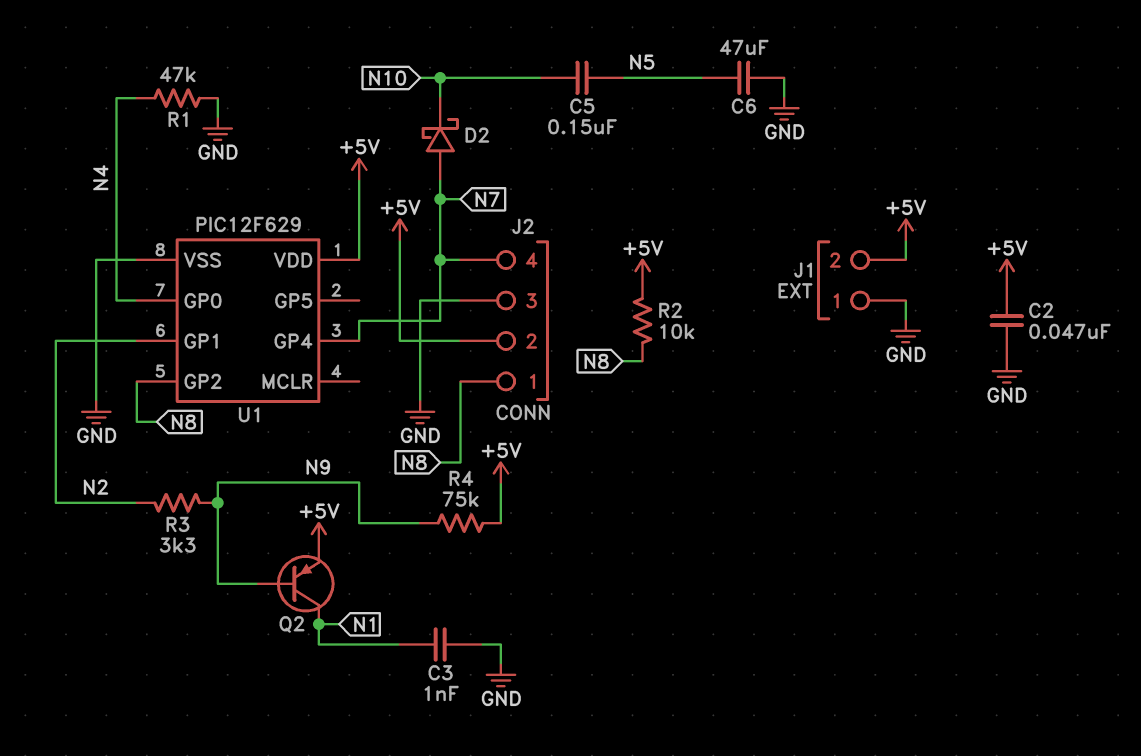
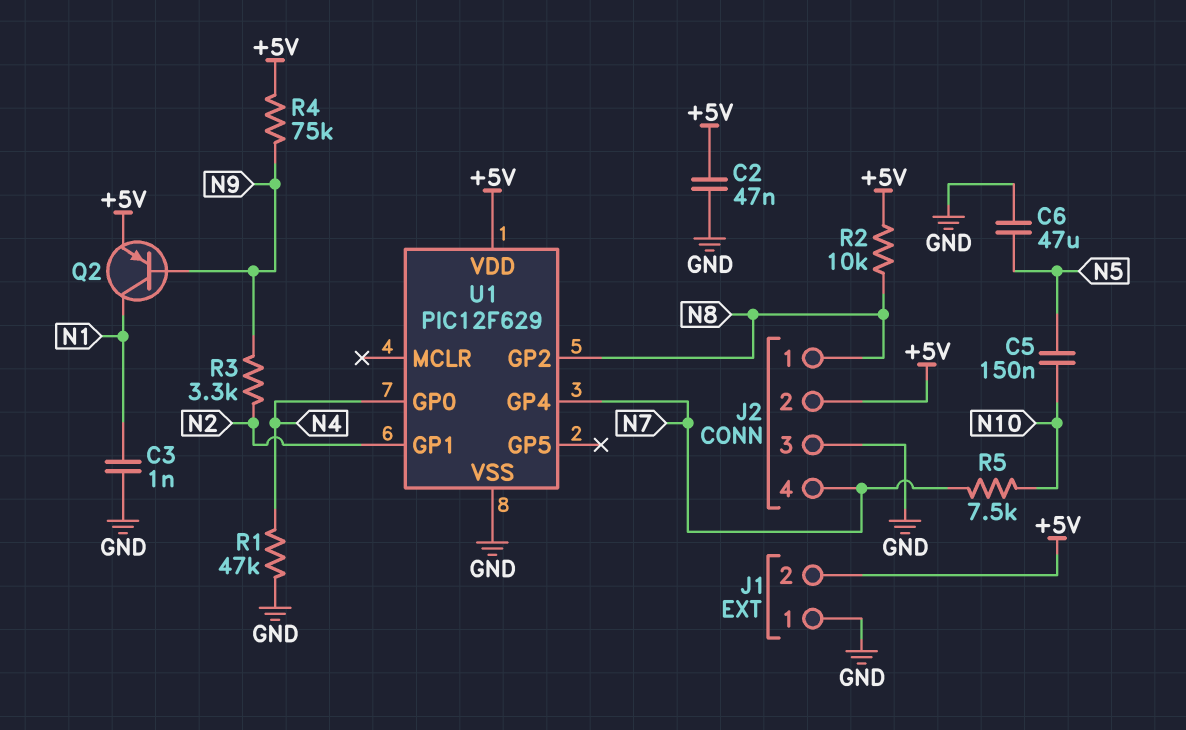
D2: schottky (A N7, K N10) -> none
R5: none -> 7.5k (N7, N10)

